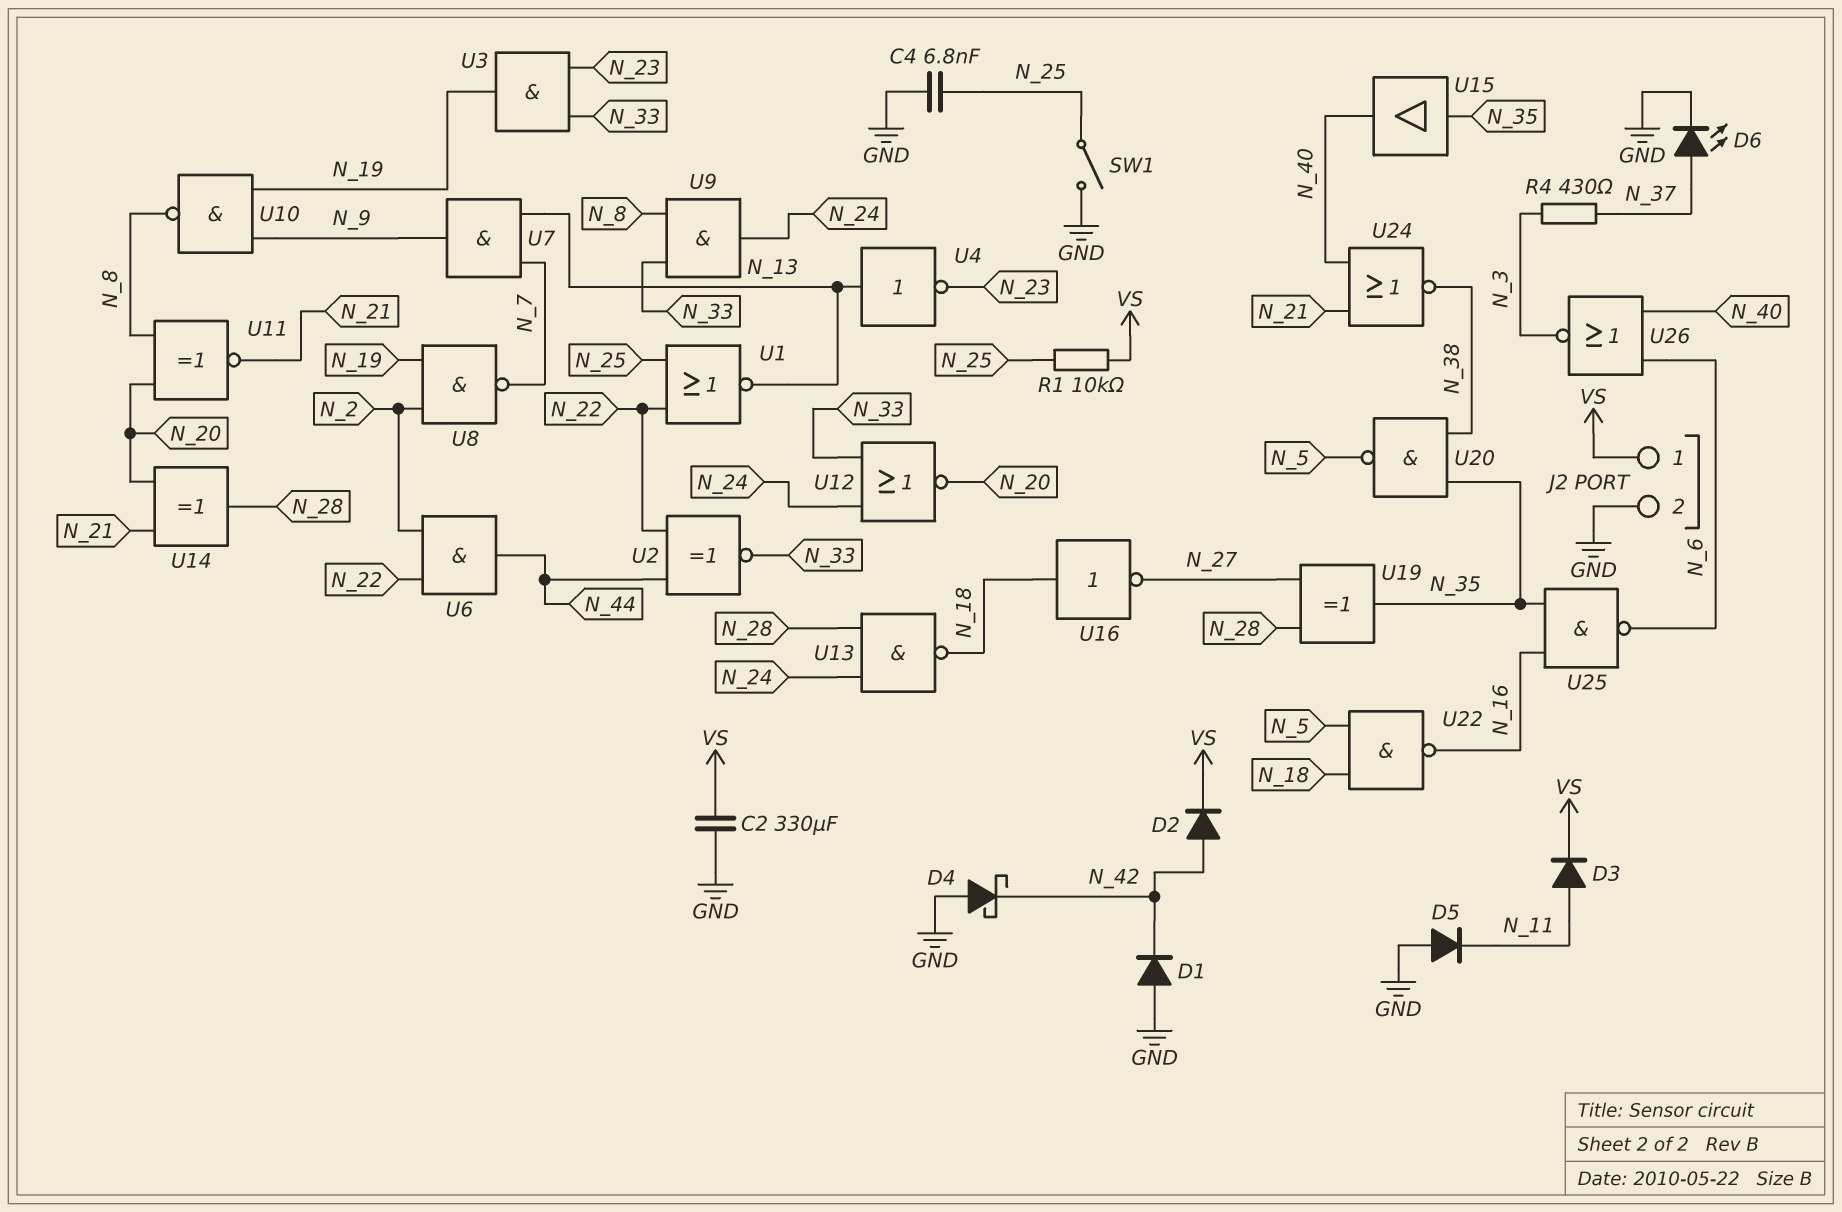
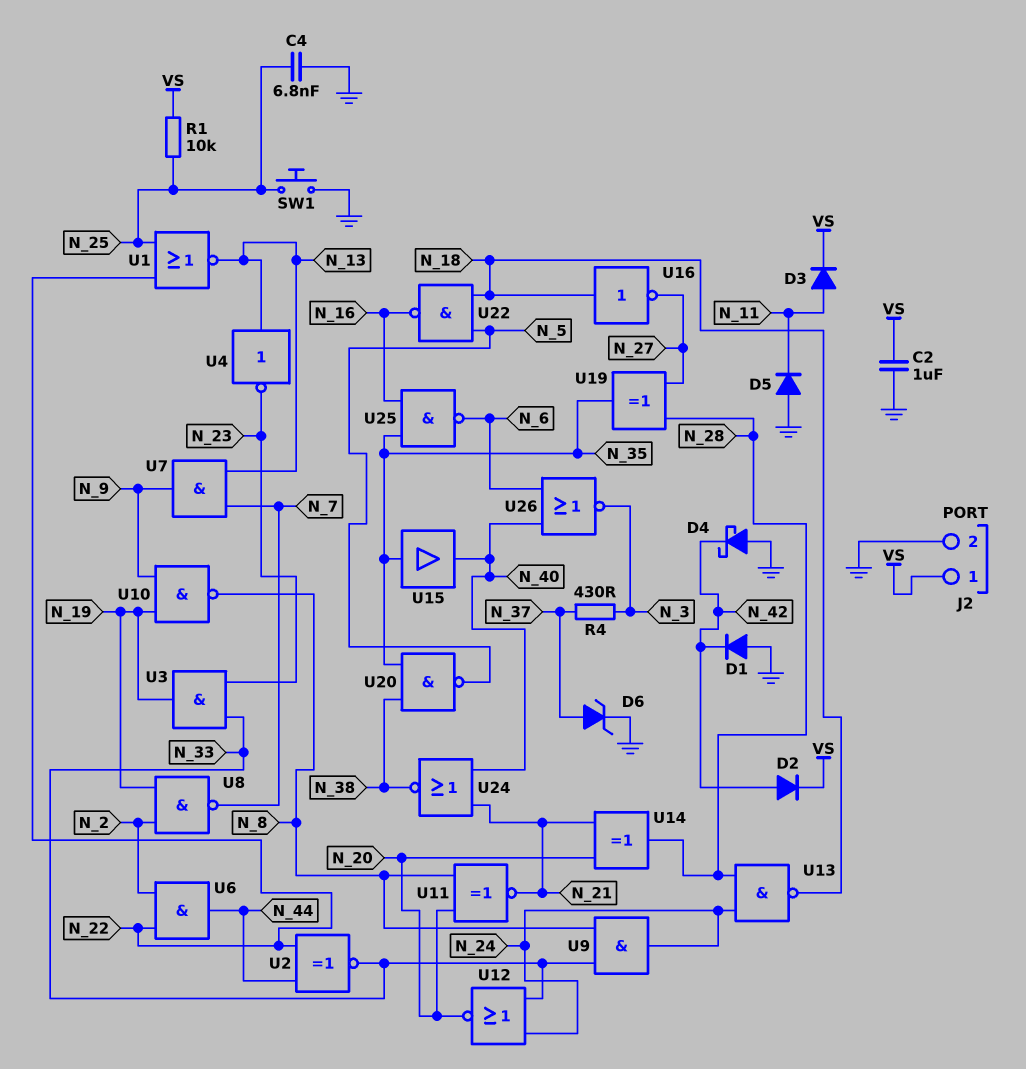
C2: 330uF (GND, VS) -> 1uF (GND, VS)
D6: LED (A N_37, K GND) -> zener (A N_37, K GND)
SW1: switch (GND, N_25) -> button (GND, N_25)

